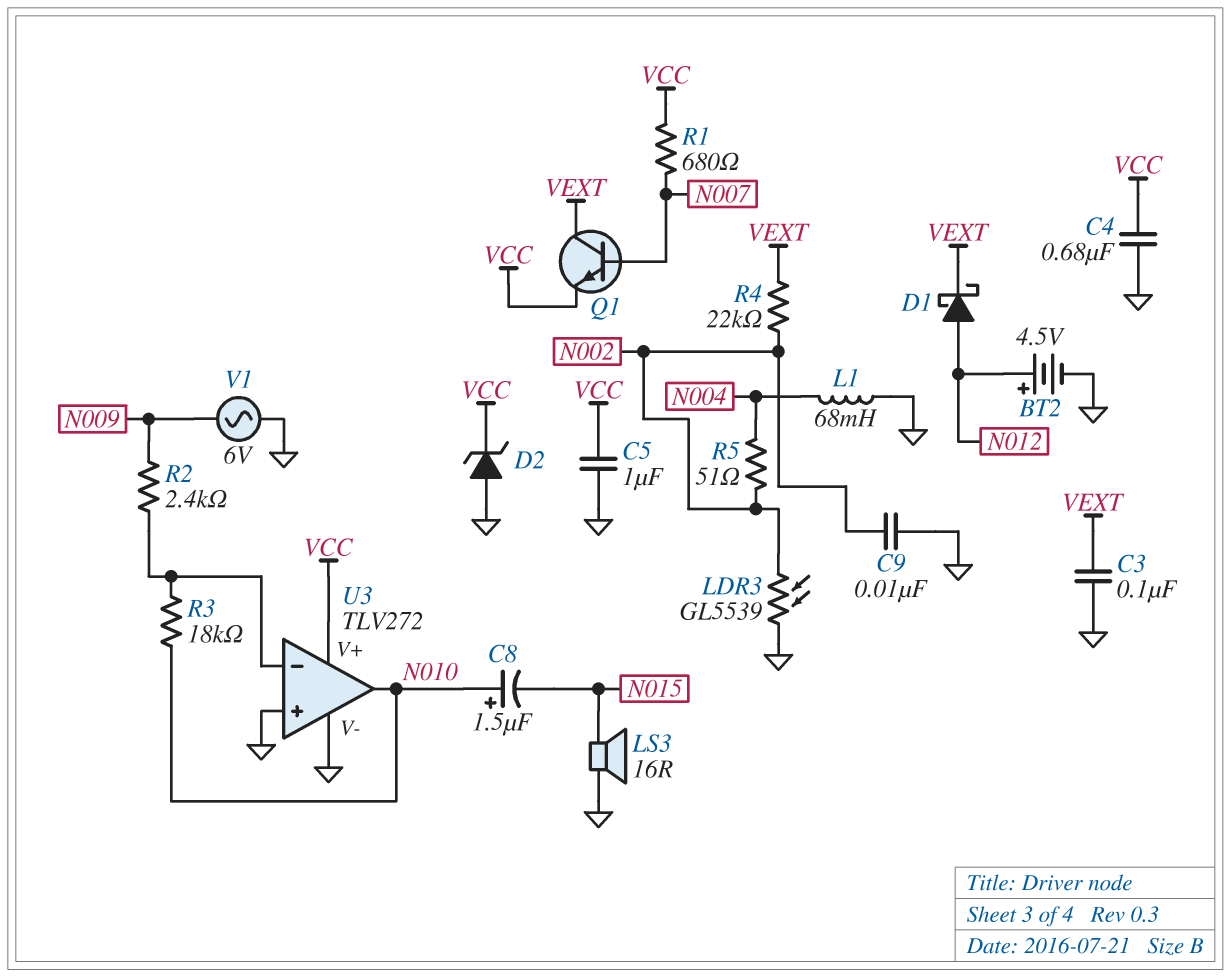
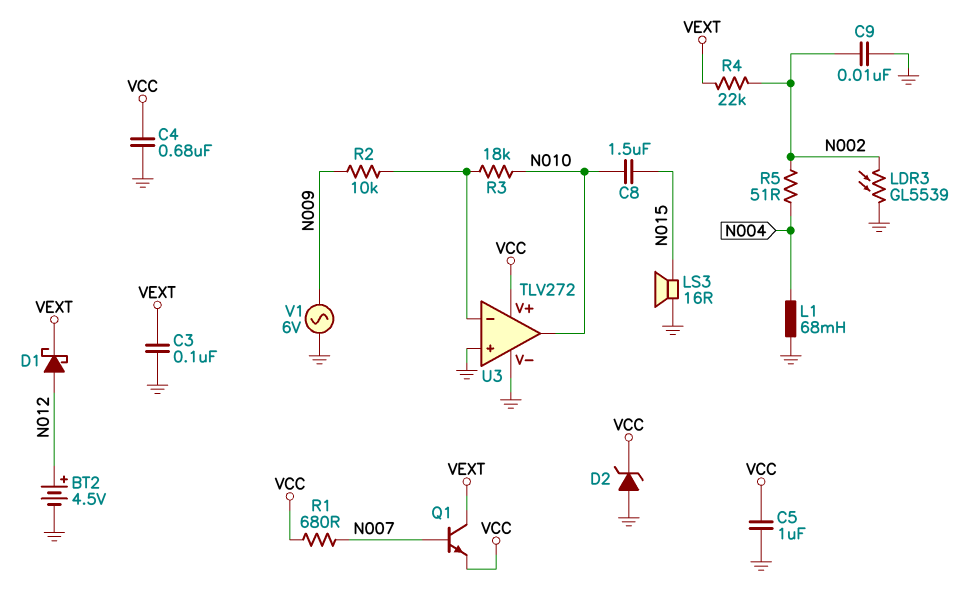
C8: 1.5uF (plus N010, minus N015) -> 1.5uF (N010, N015)
R2: 2.4k (N009, U3/in-) -> 10k (N009, U3/in-)

